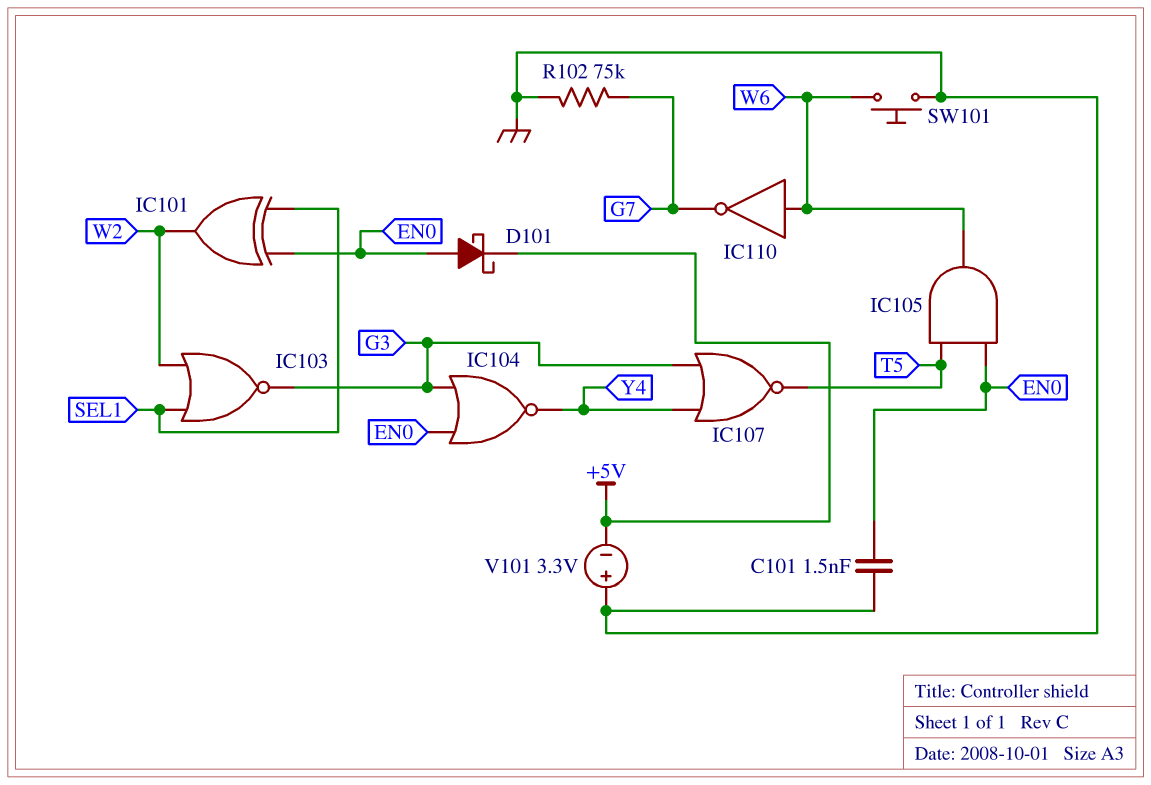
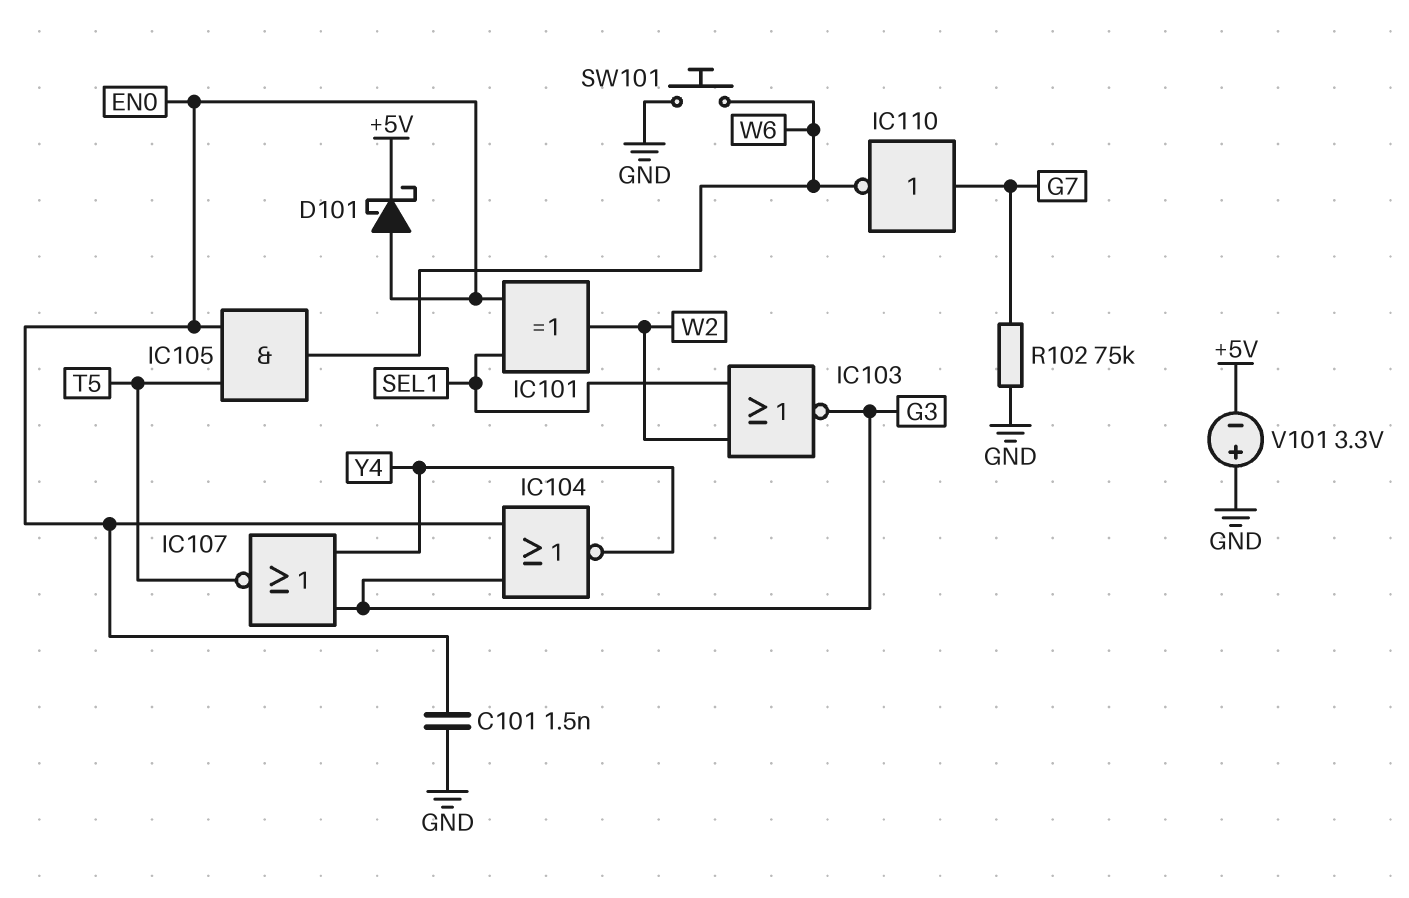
IC110: NOT (in W6, out G7) -> NOT (in G7, out W6)

